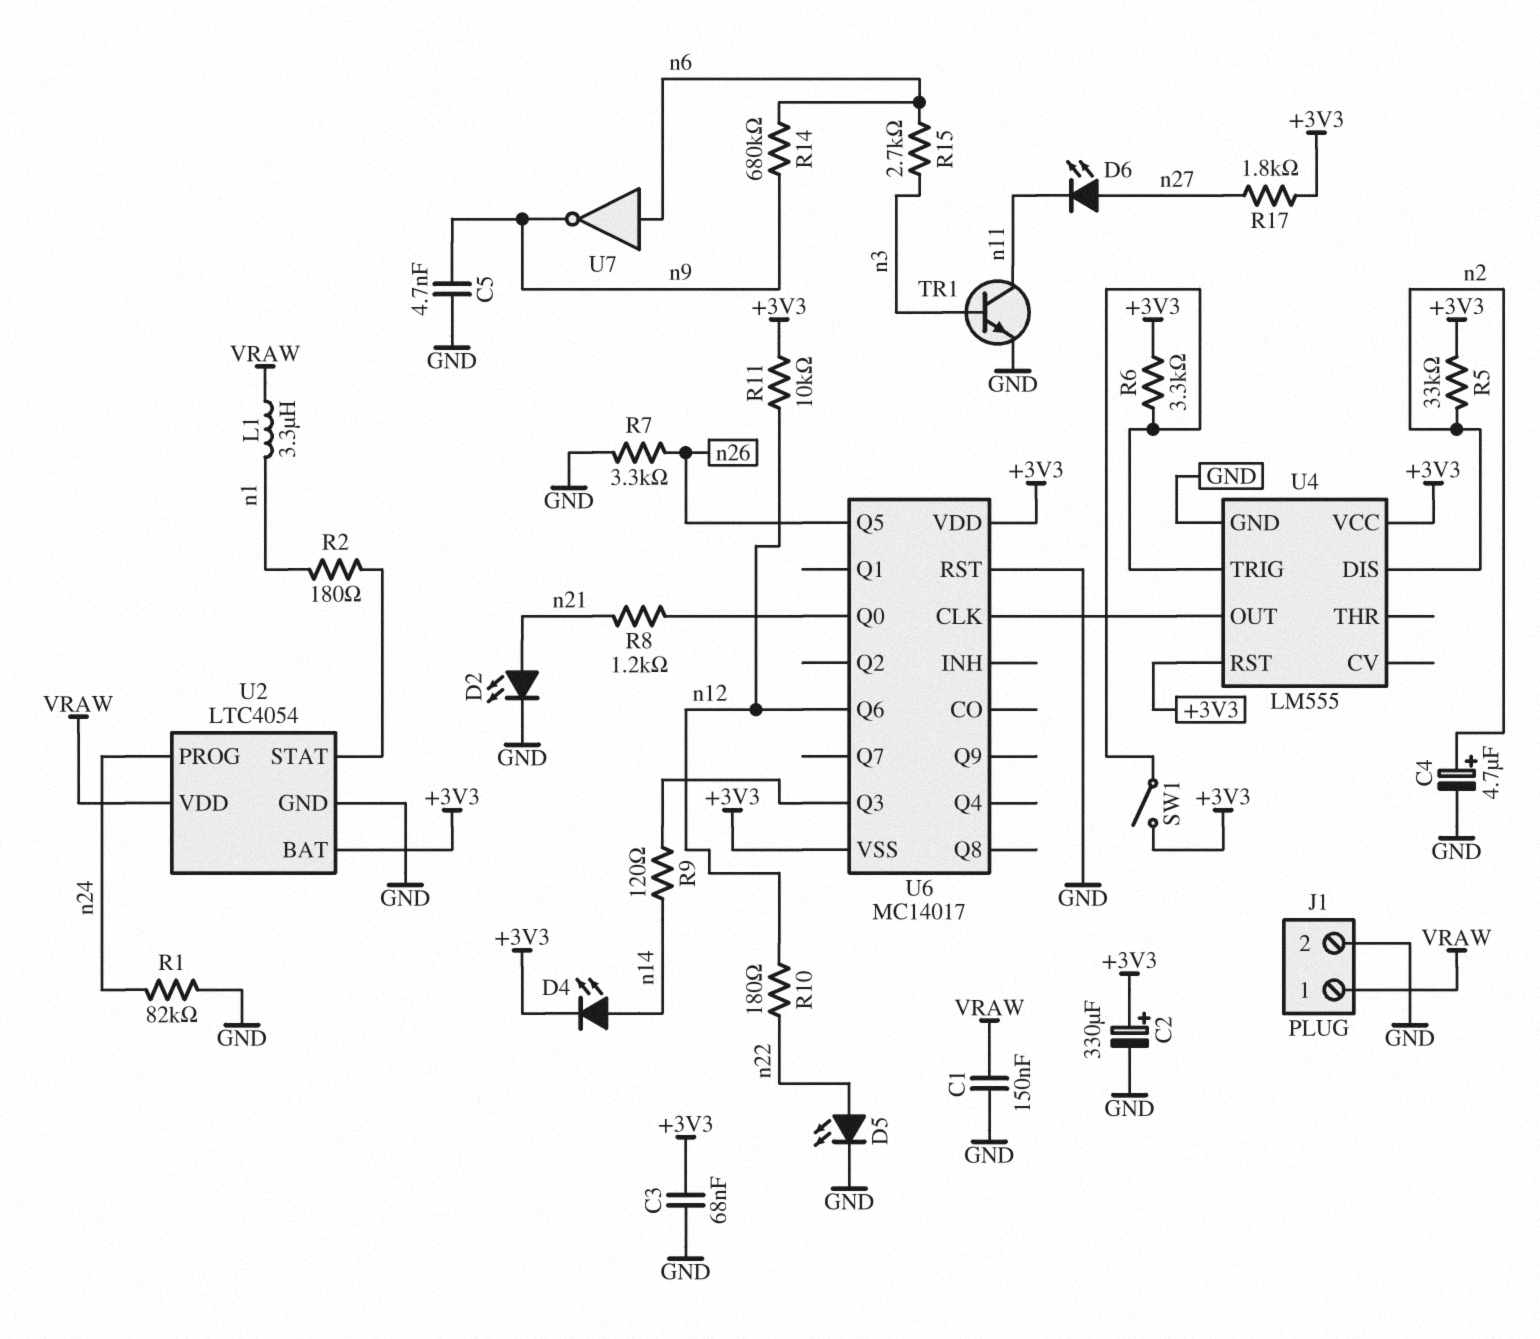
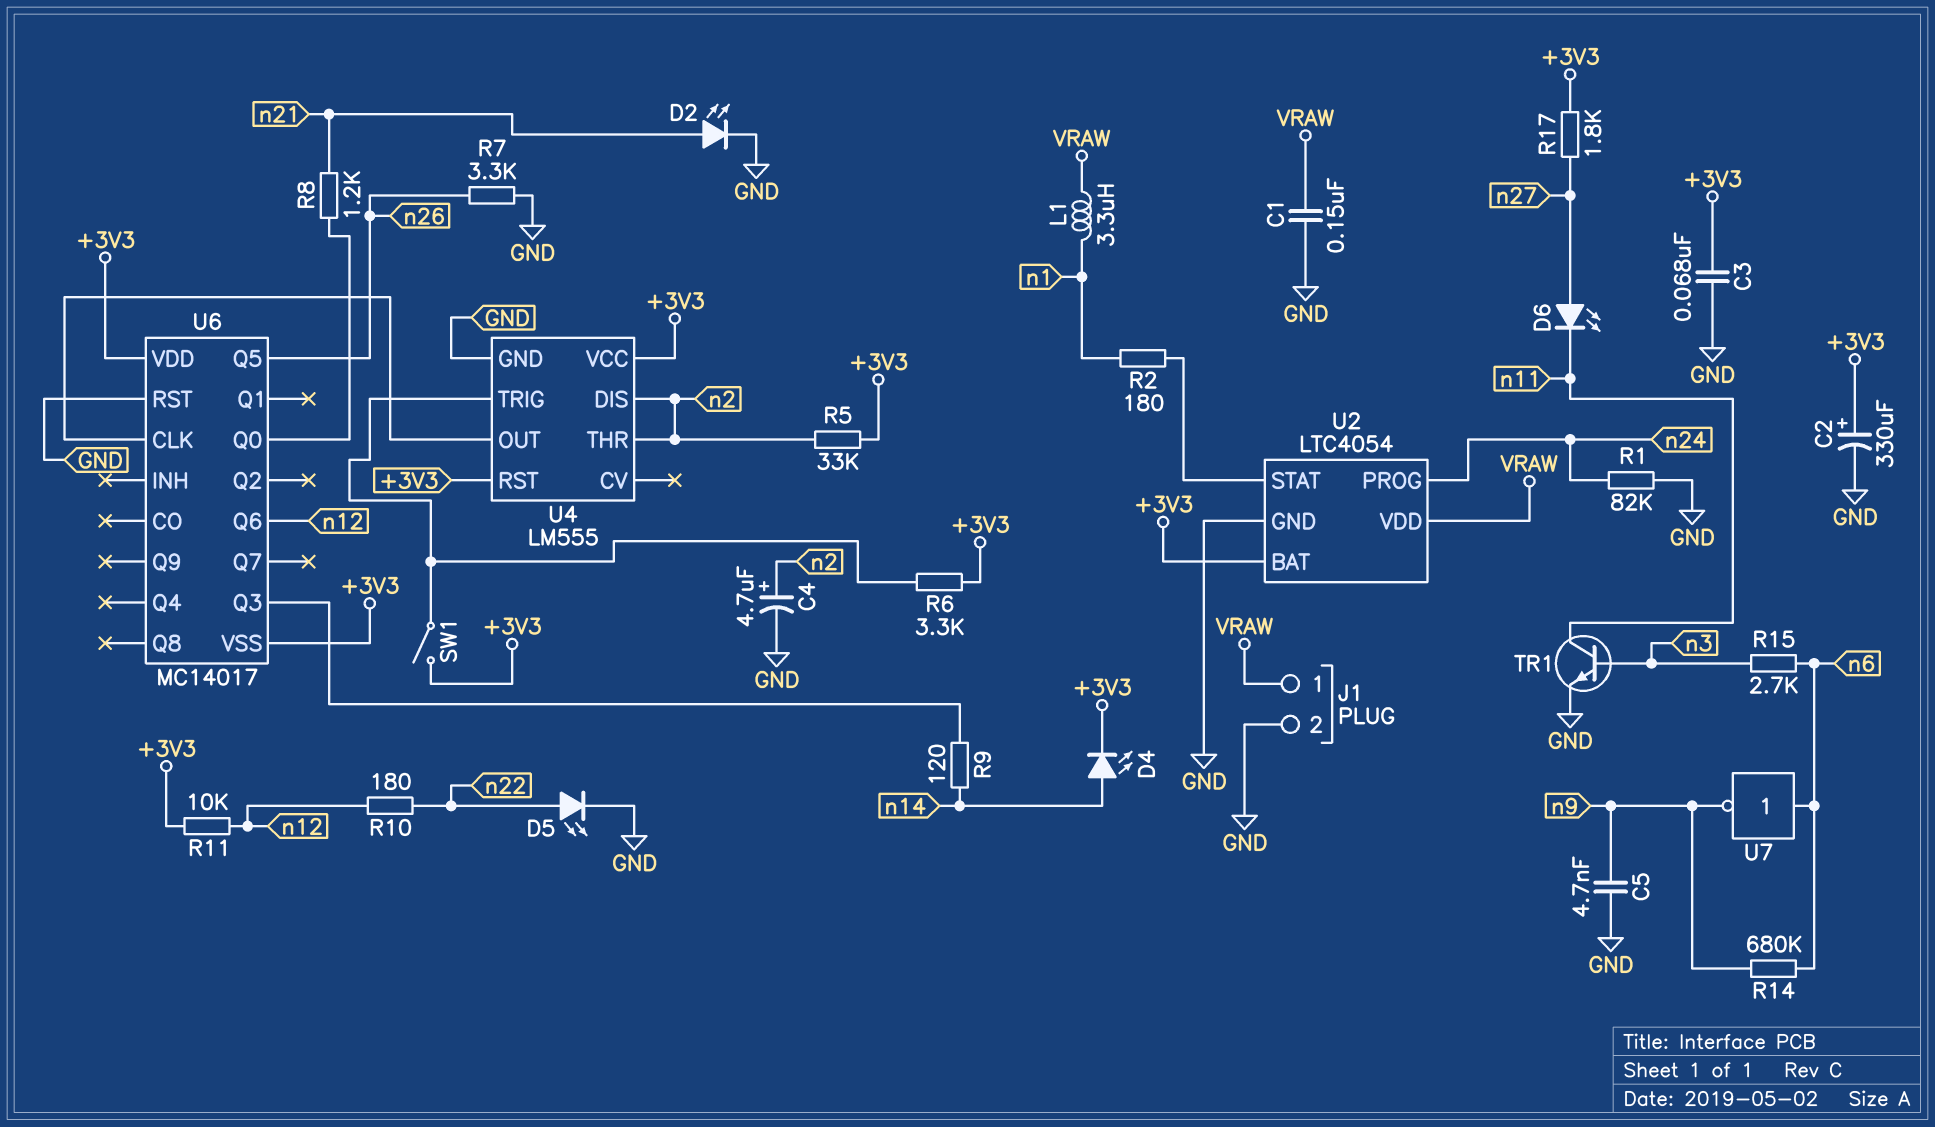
U4 pin THR: none -> n2

